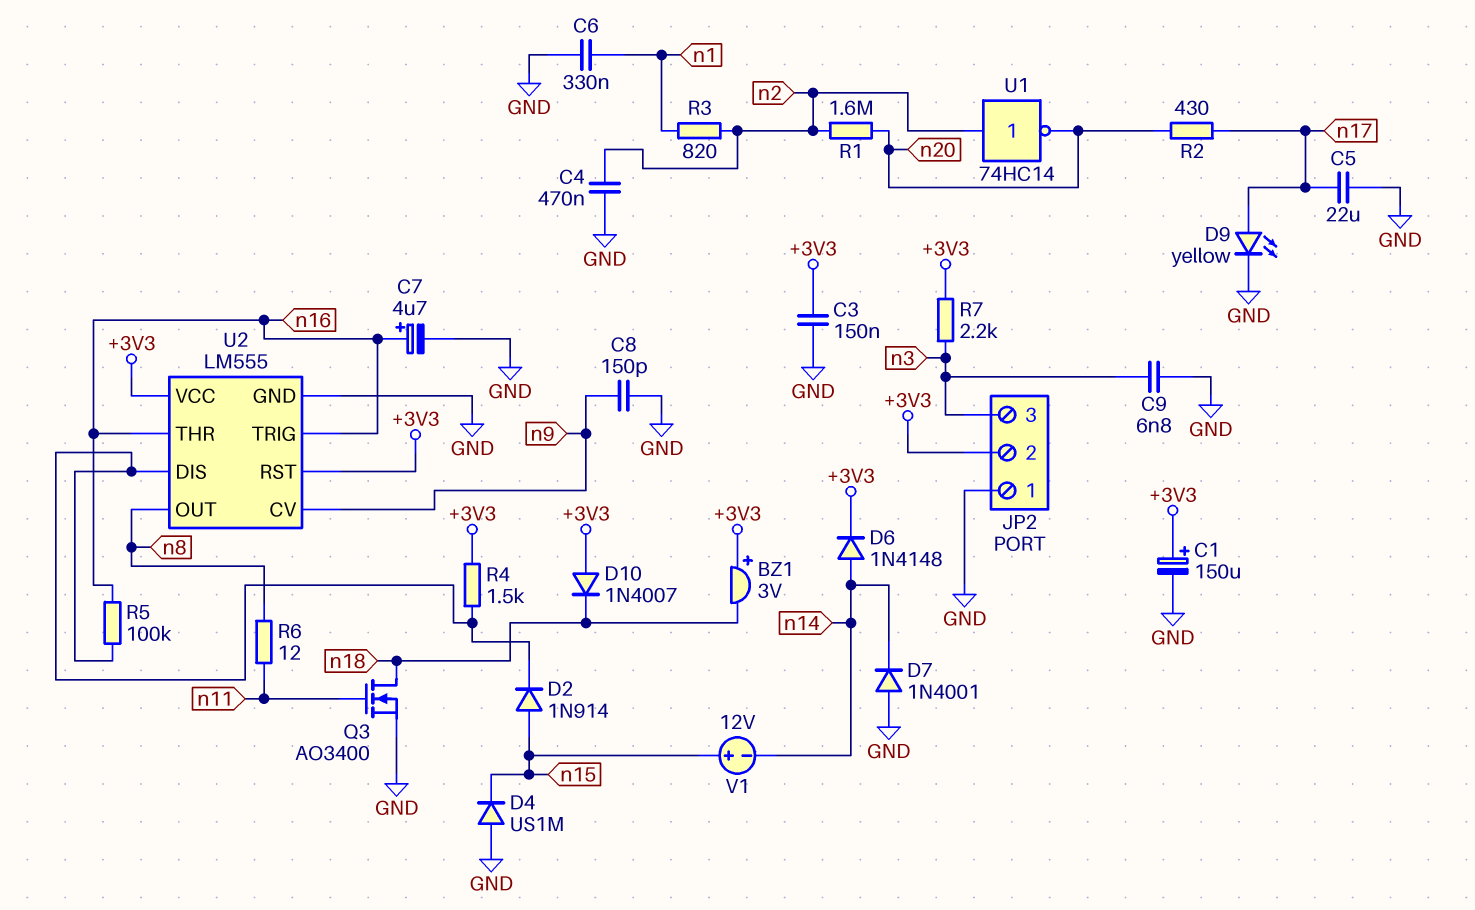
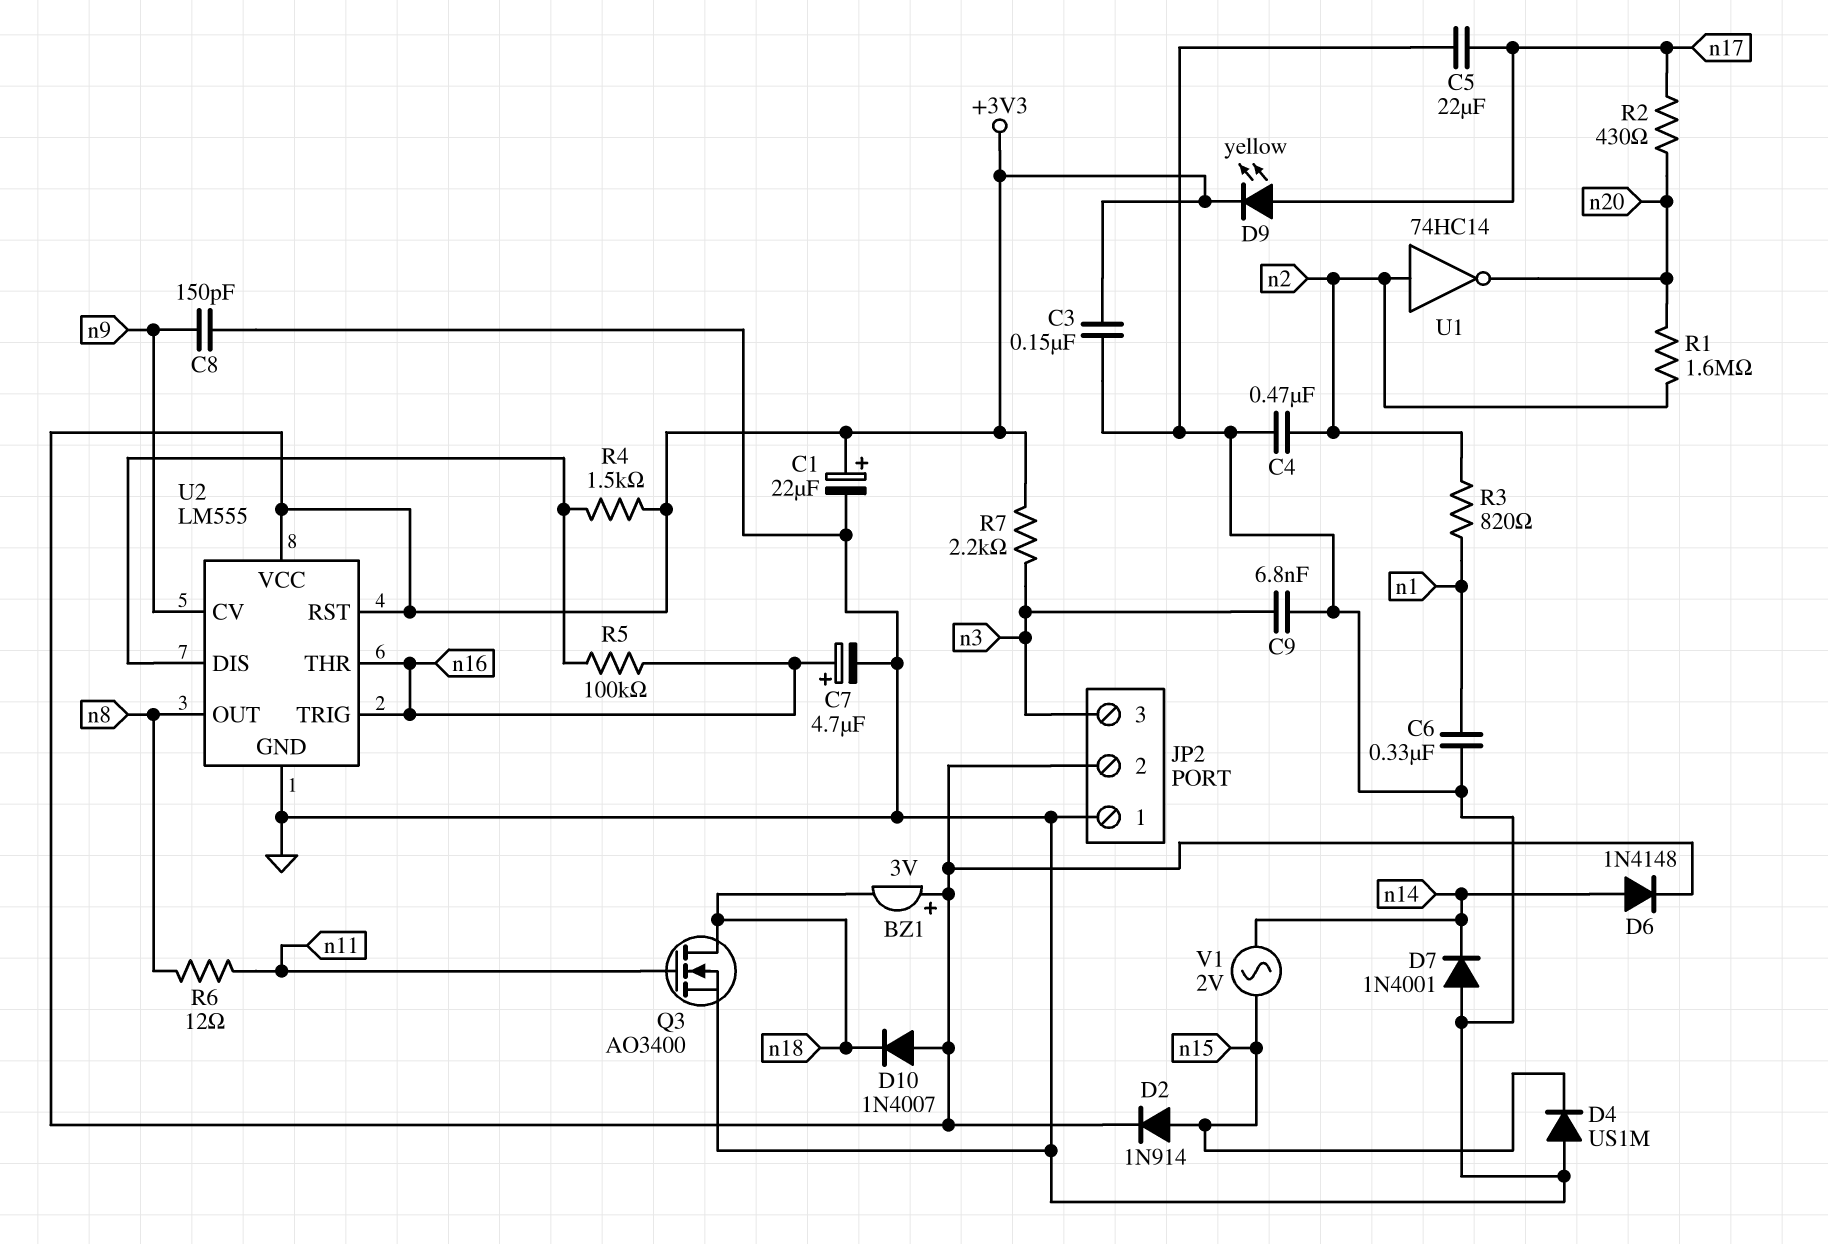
C1: 150uF (plus +3V3, minus GND) -> 22uF (plus +3V3, minus GND)
D2: diode 1N914 (A n15, K U2/DIS) -> diode 1N914 (A n15, K +3V3)
D9: LED yellow (A n17, K GND) -> LED yellow (A n17, K +3V3)
V1: 12V (plus n15, minus n14) -> AC 2V (n14, n15)

